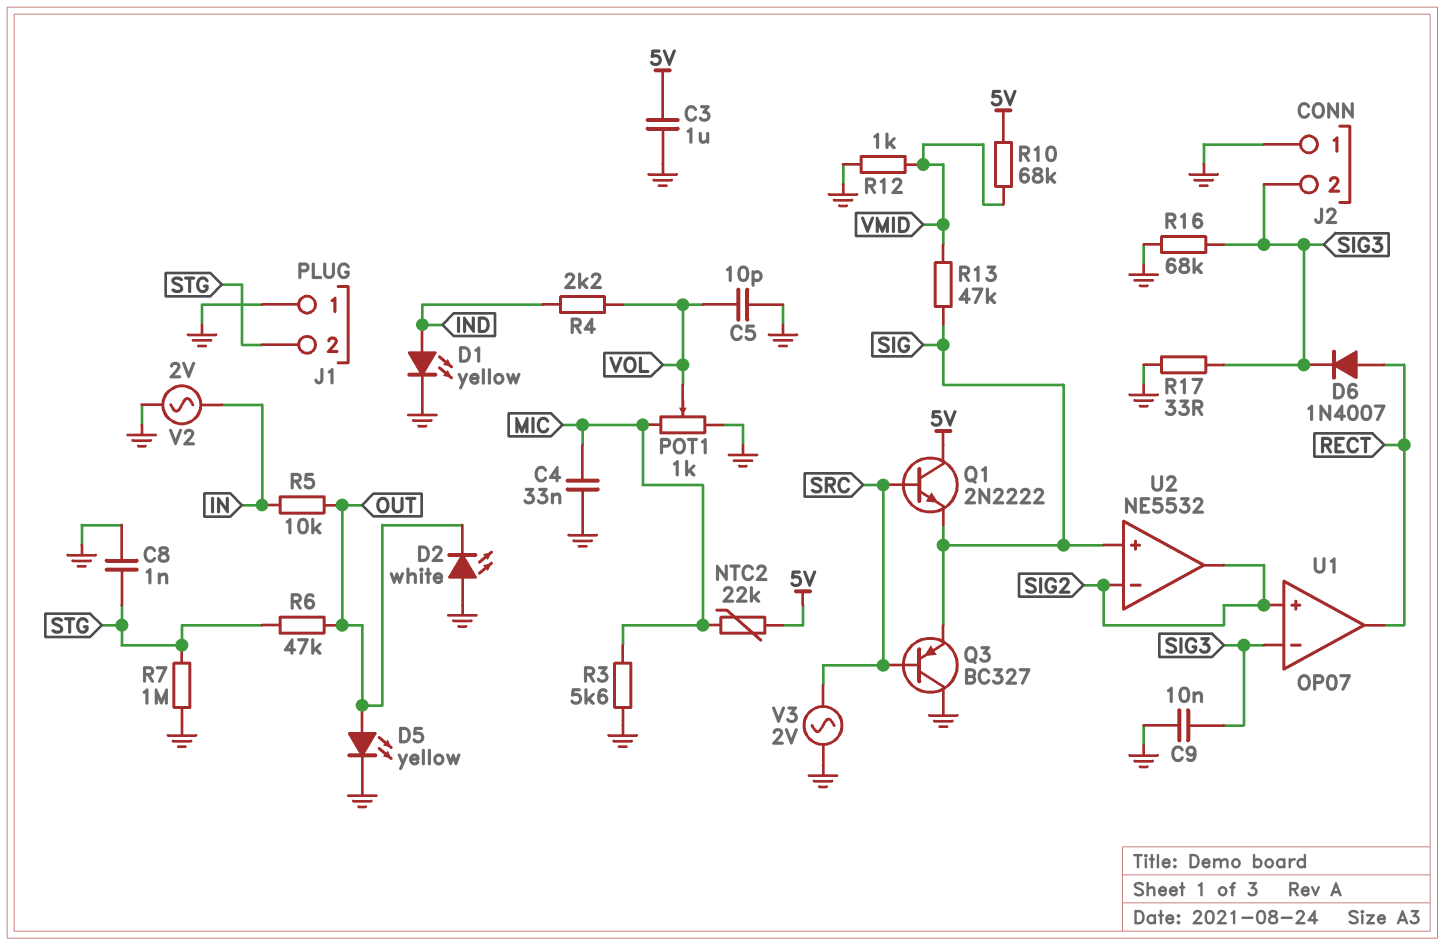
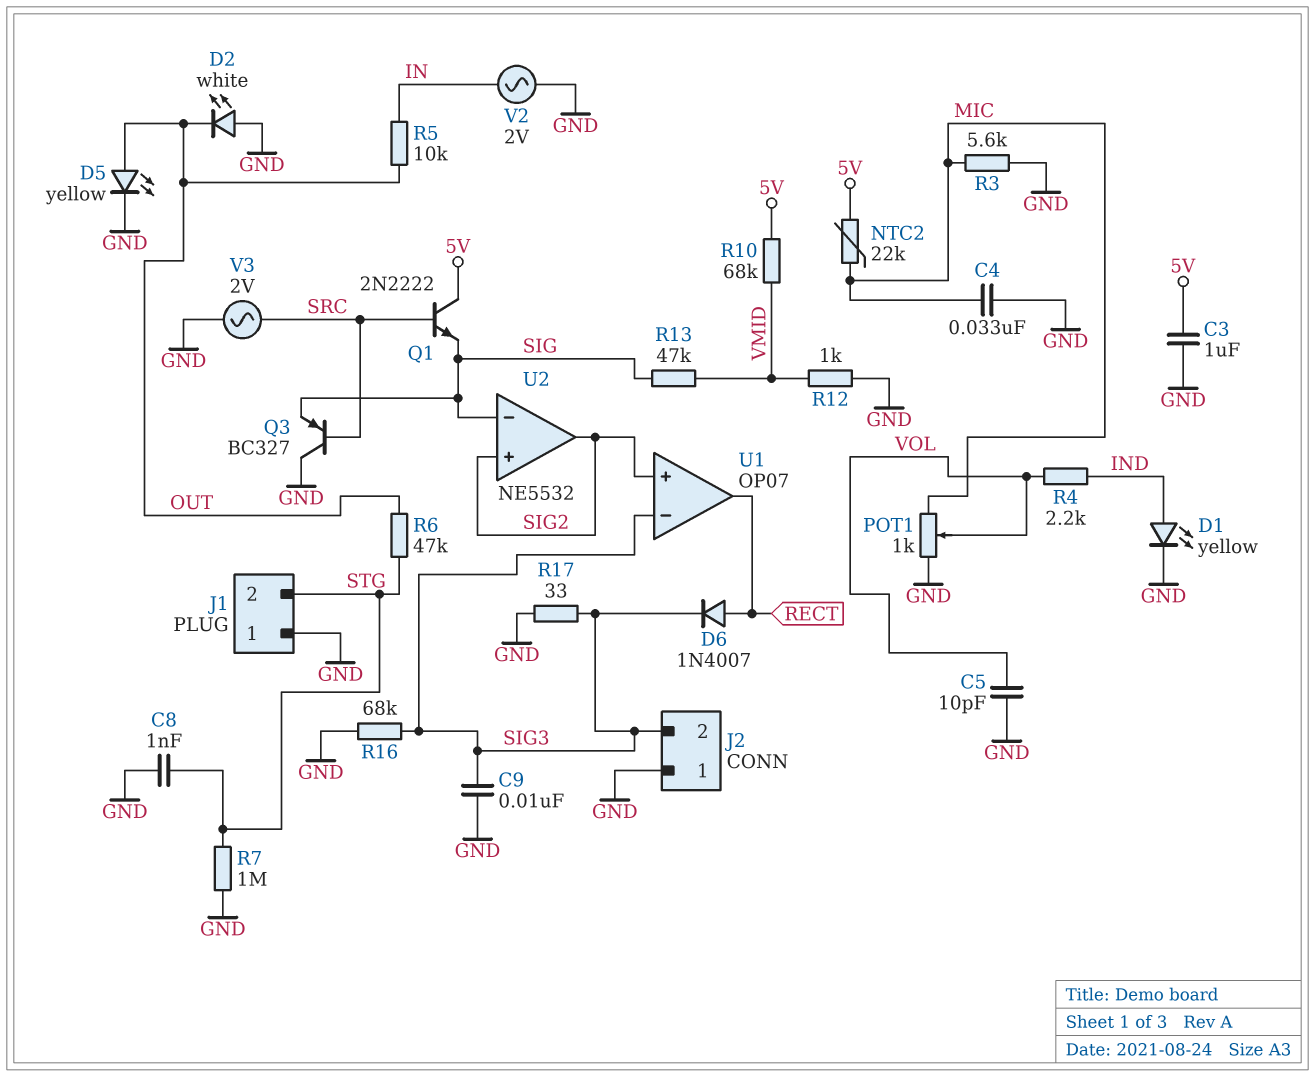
U2 pin in+: SIG -> SIG2
U2 pin in-: SIG2 -> SIG

